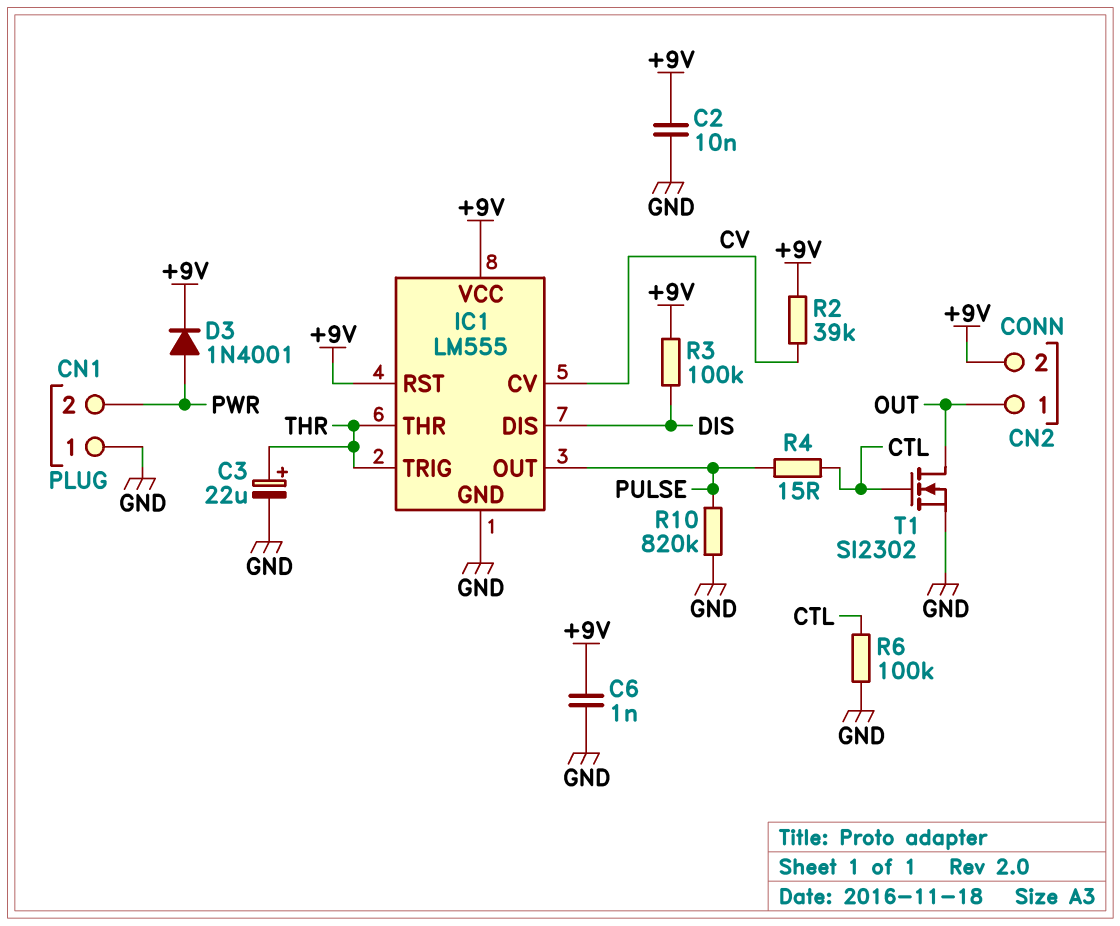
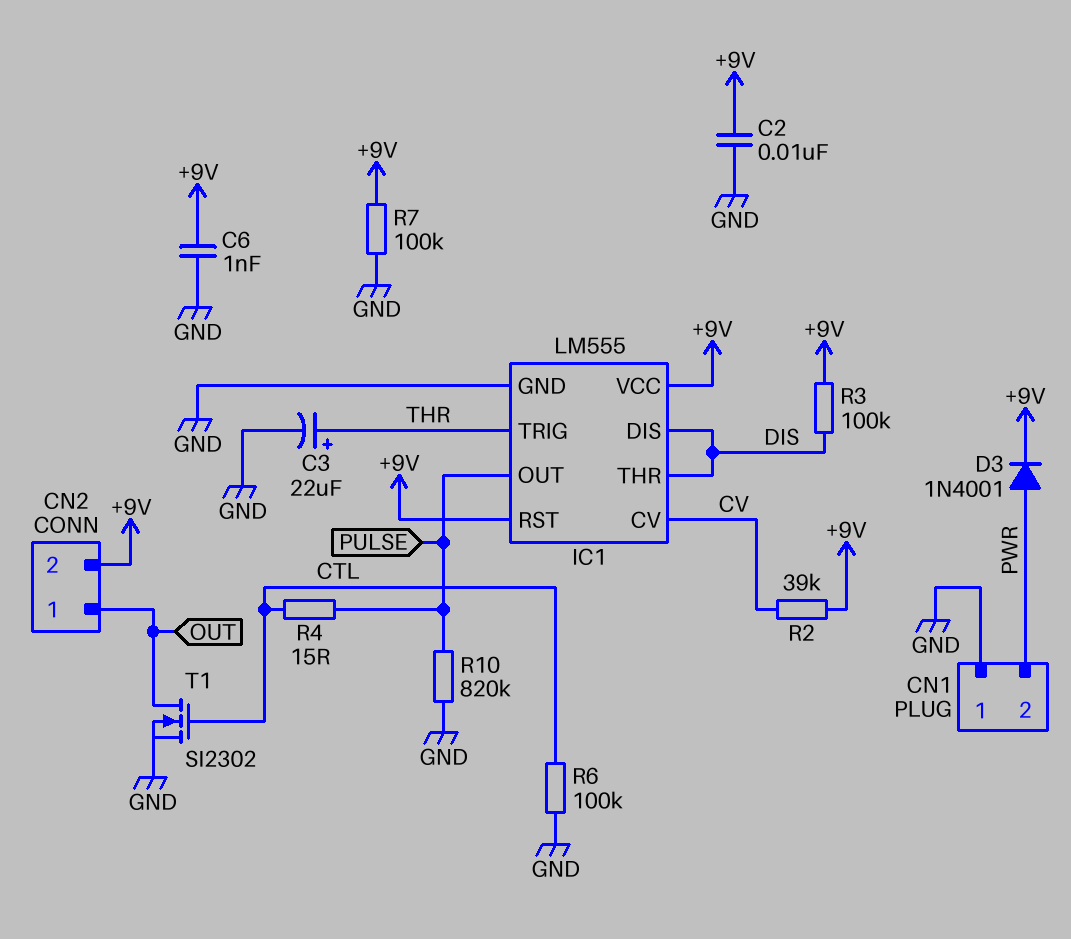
IC1 pin THR: THR -> DIS
R7: none -> 100k (+9V, GND)

